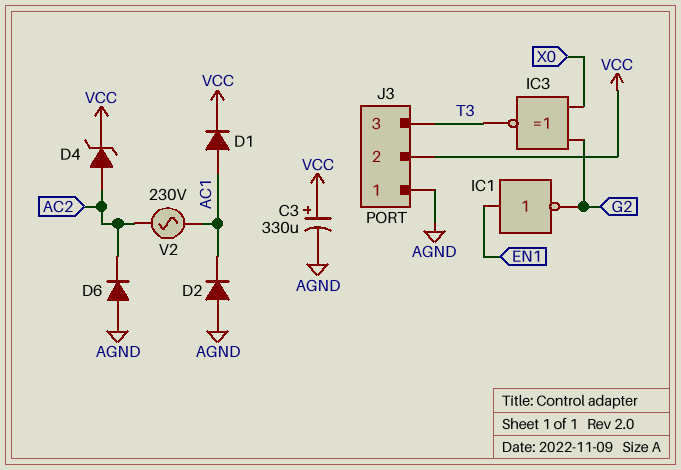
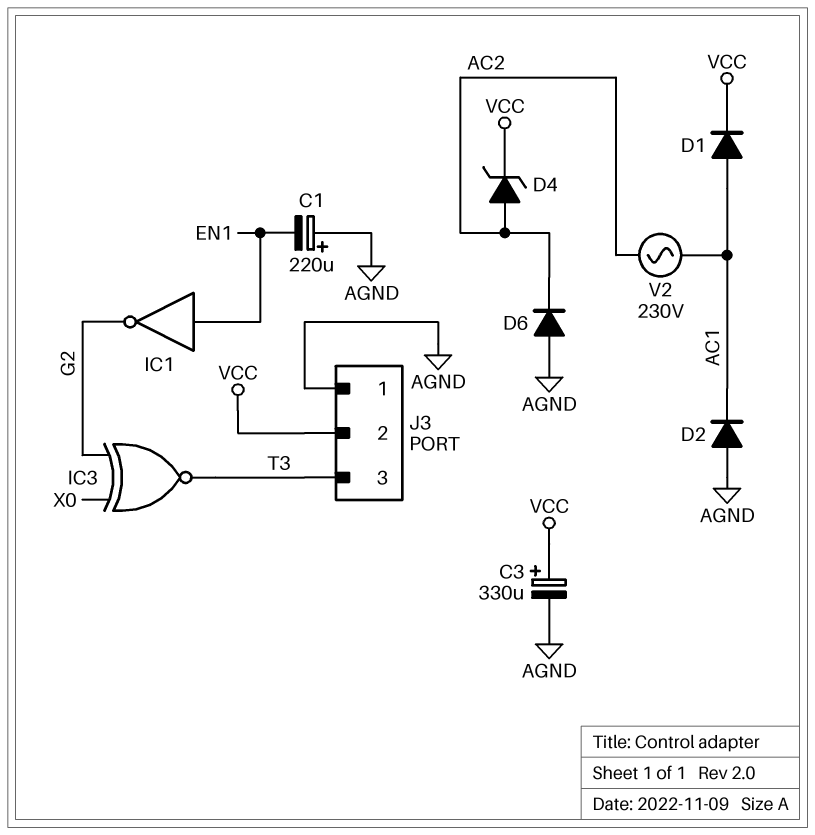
C1: none -> 220uF (plus AGND, minus EN1)

